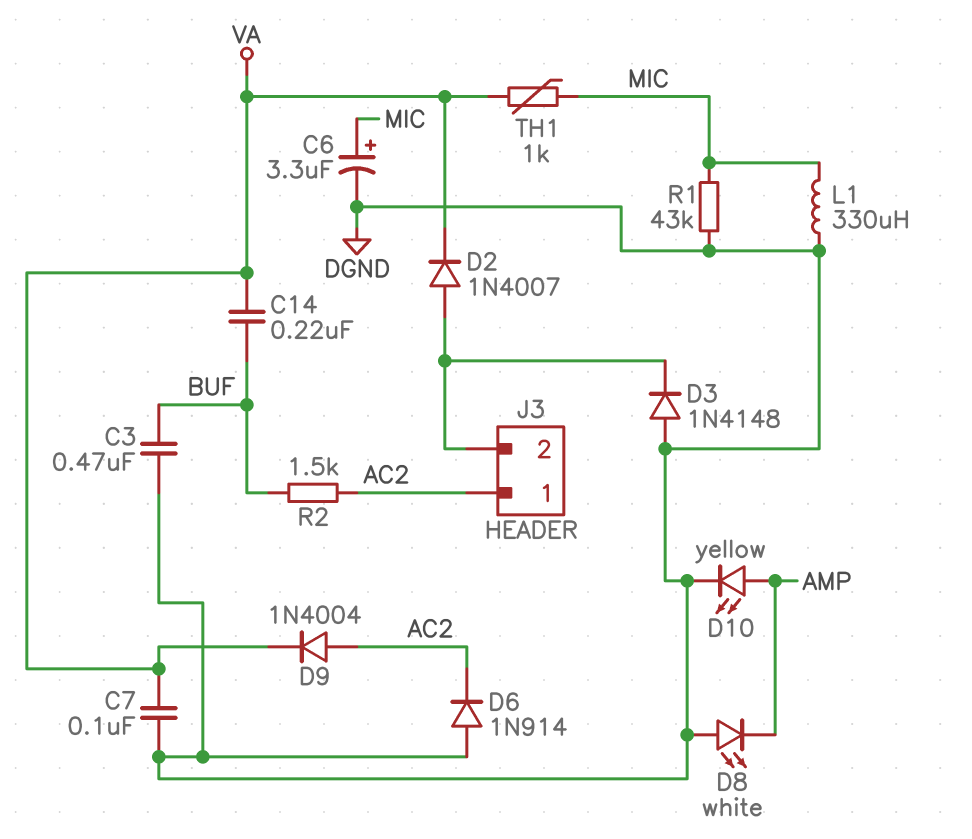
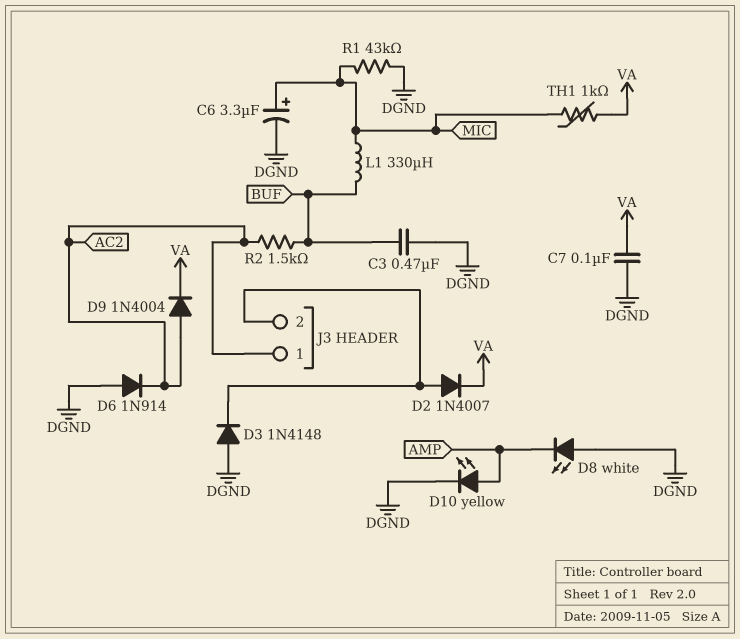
C14: 220nF (BUF, VA) -> none
L1: 330uH (DGND, MIC) -> 330uH (BUF, MIC)

